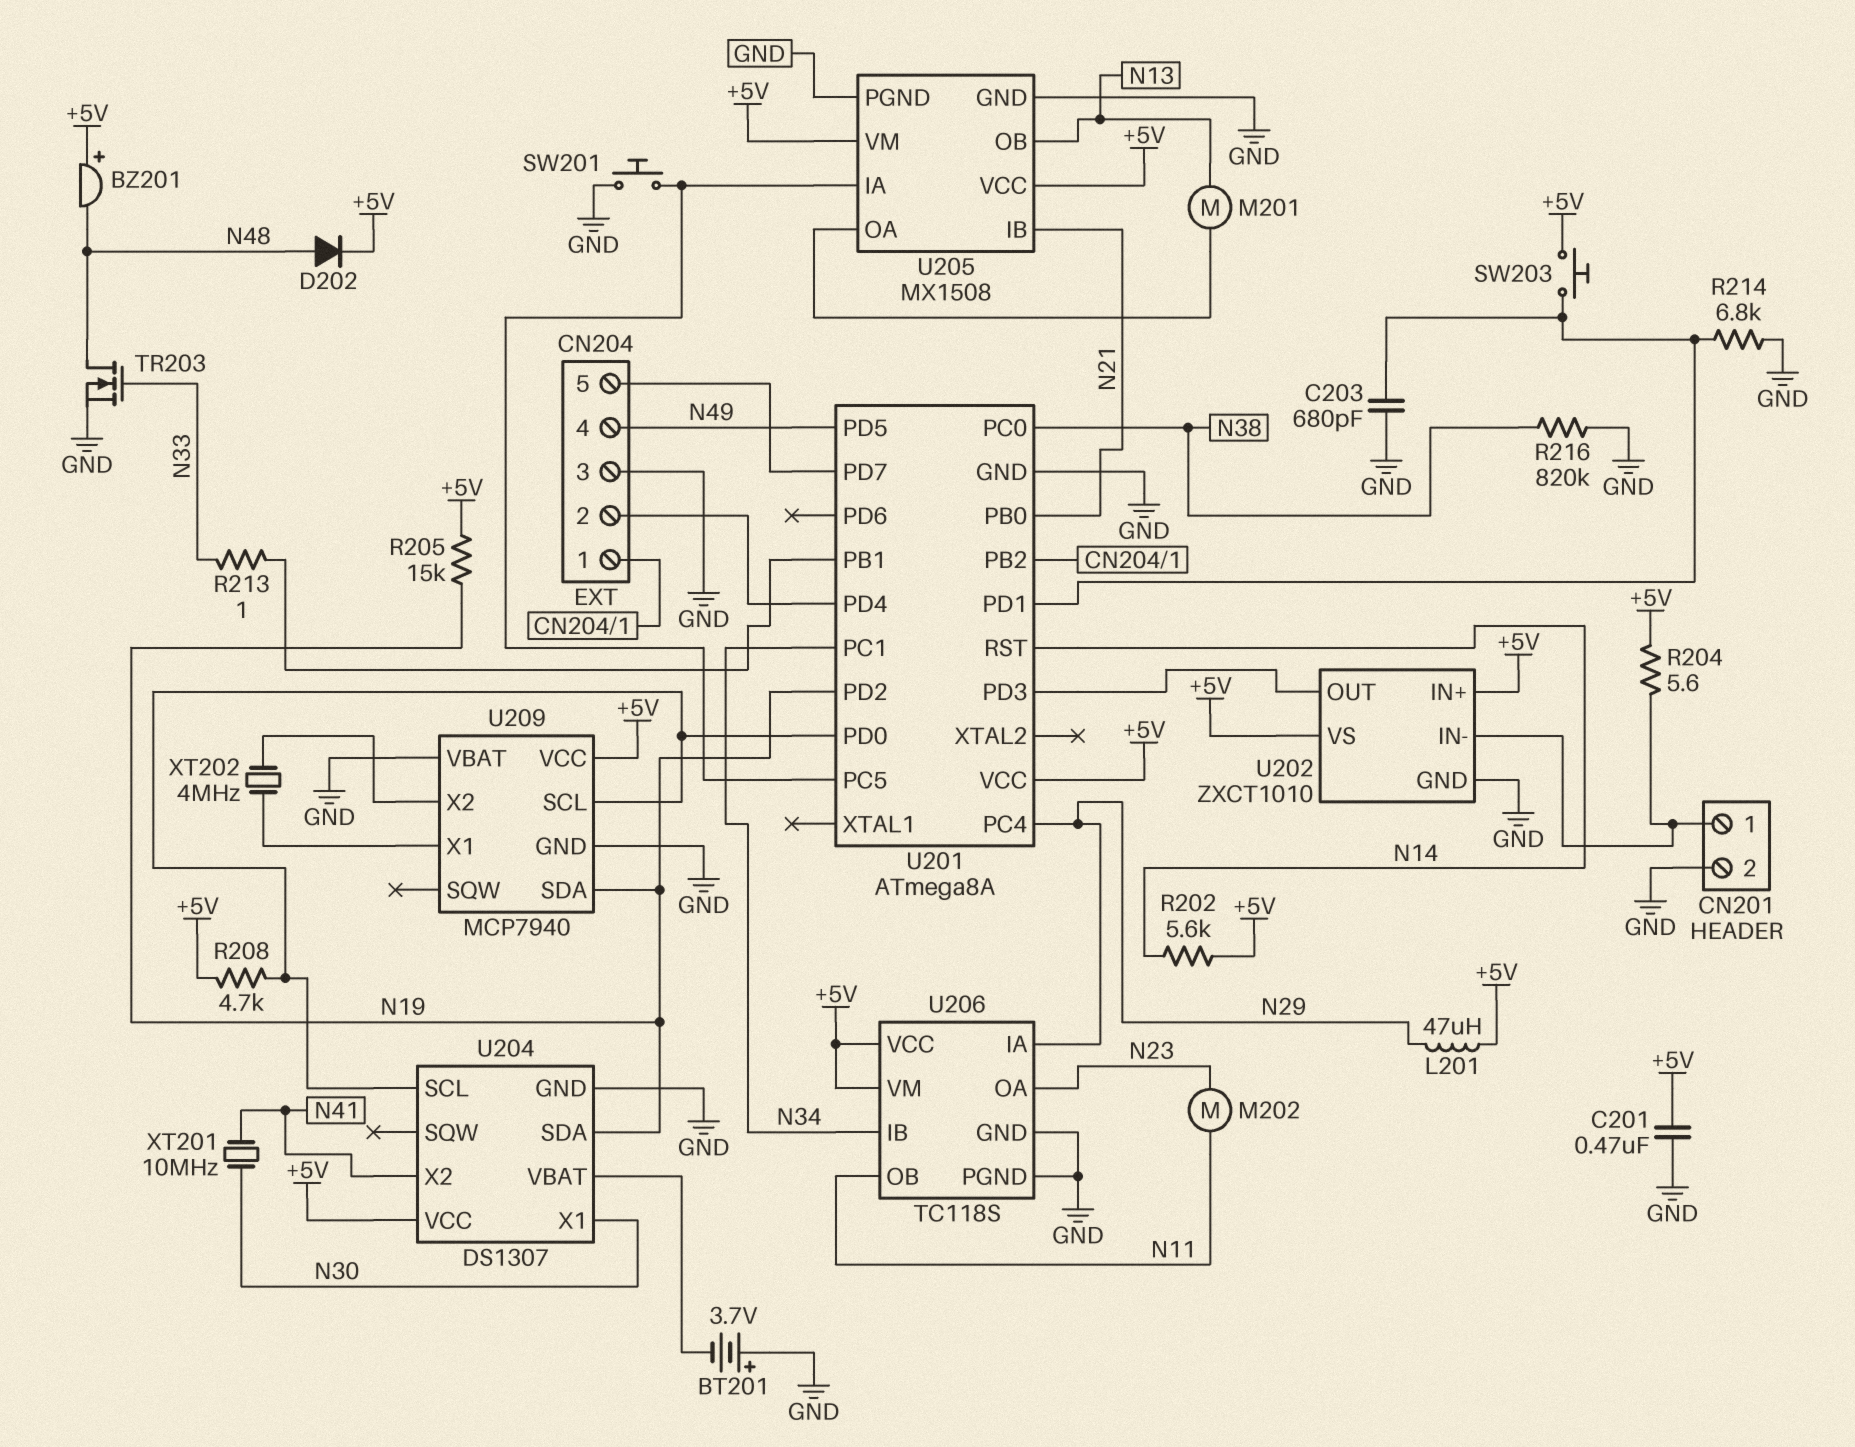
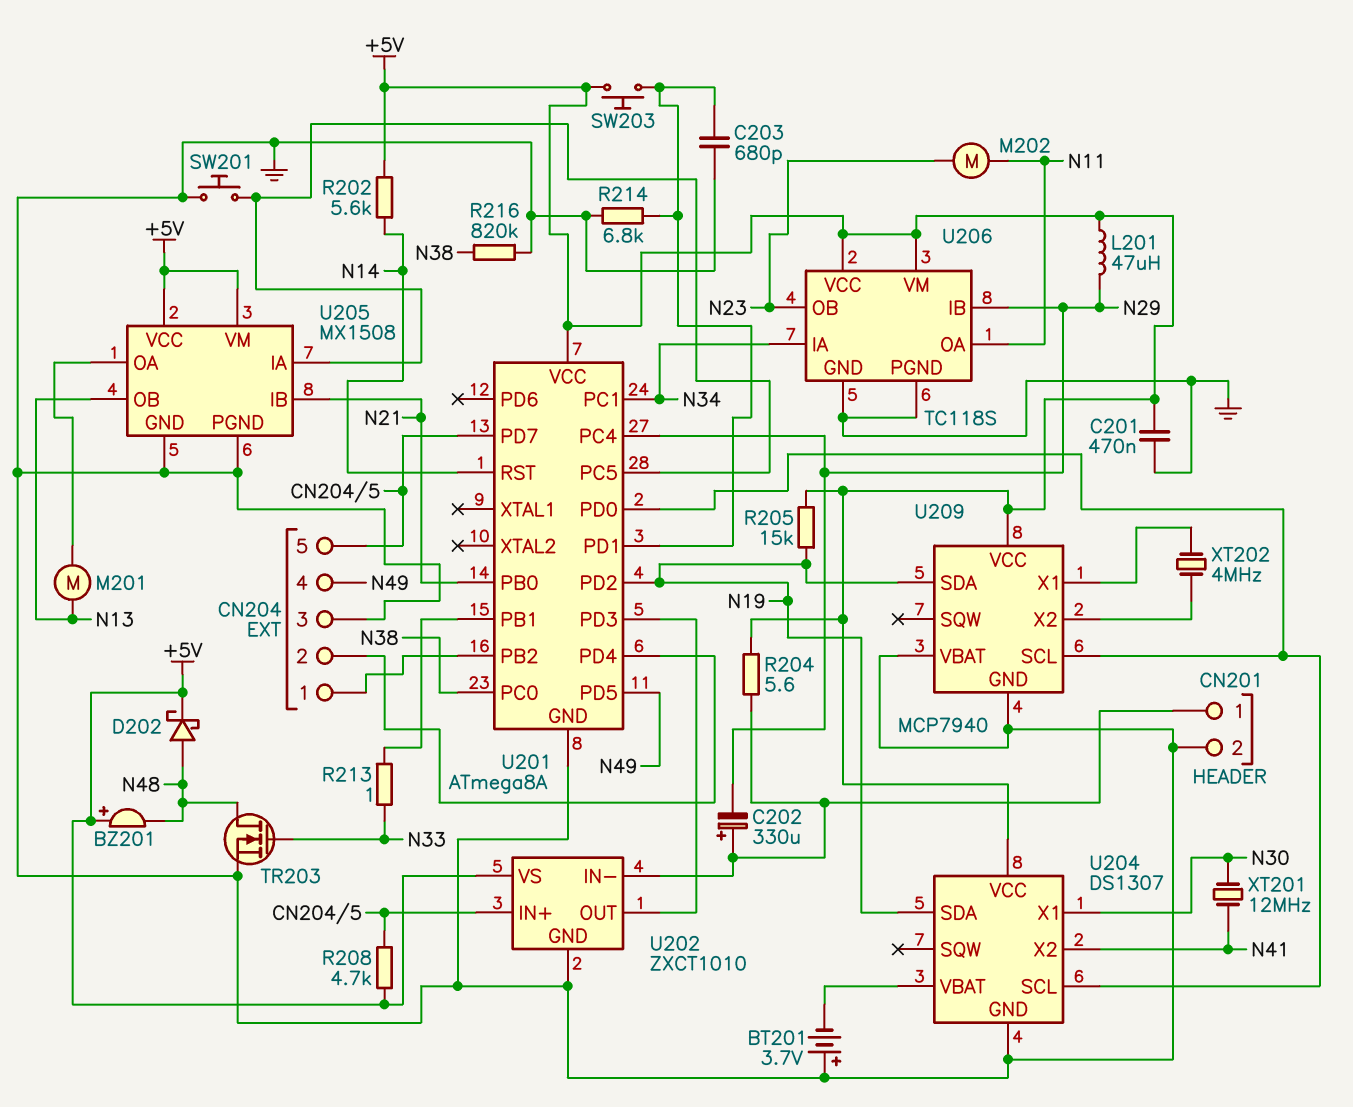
C202: none -> 330uF (plus CN201/1, minus N29)
D202: diode (A N48, K +5V) -> schottky (A N48, K +5V)
R208: 4.7k (+5V, U201/PD0) -> 4.7k (+5V, CN204/5)
U202 pin IN+: +5V -> CN204/5
U206 pin IA: N29 -> N34
U206 pin IB: N34 -> N29
U206 pin OA: N23 -> N11
U206 pin OB: N11 -> N23
XT201: 10MHz (N30, N41) -> 12MHz (N30, N41)

